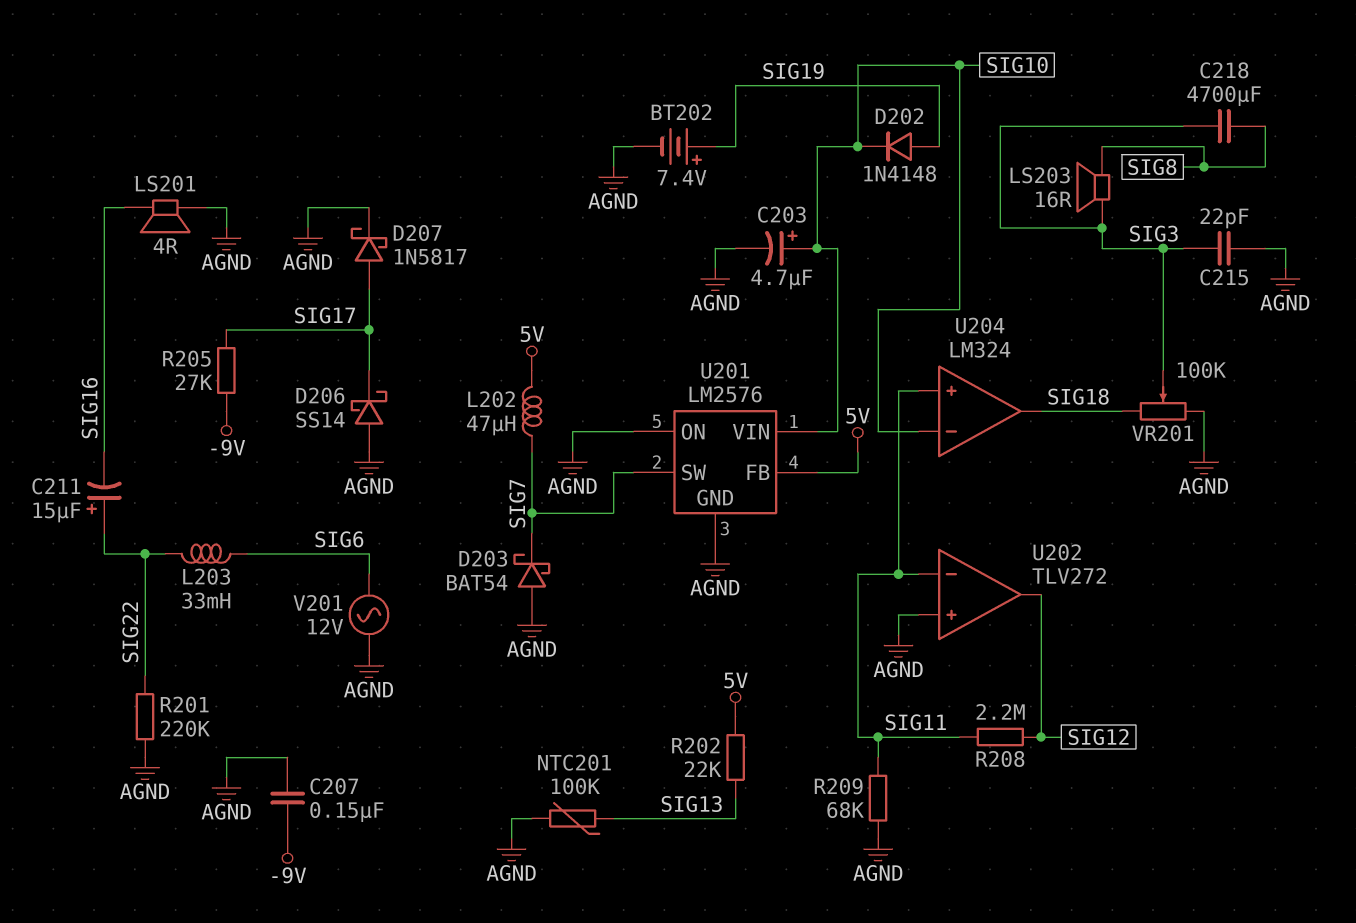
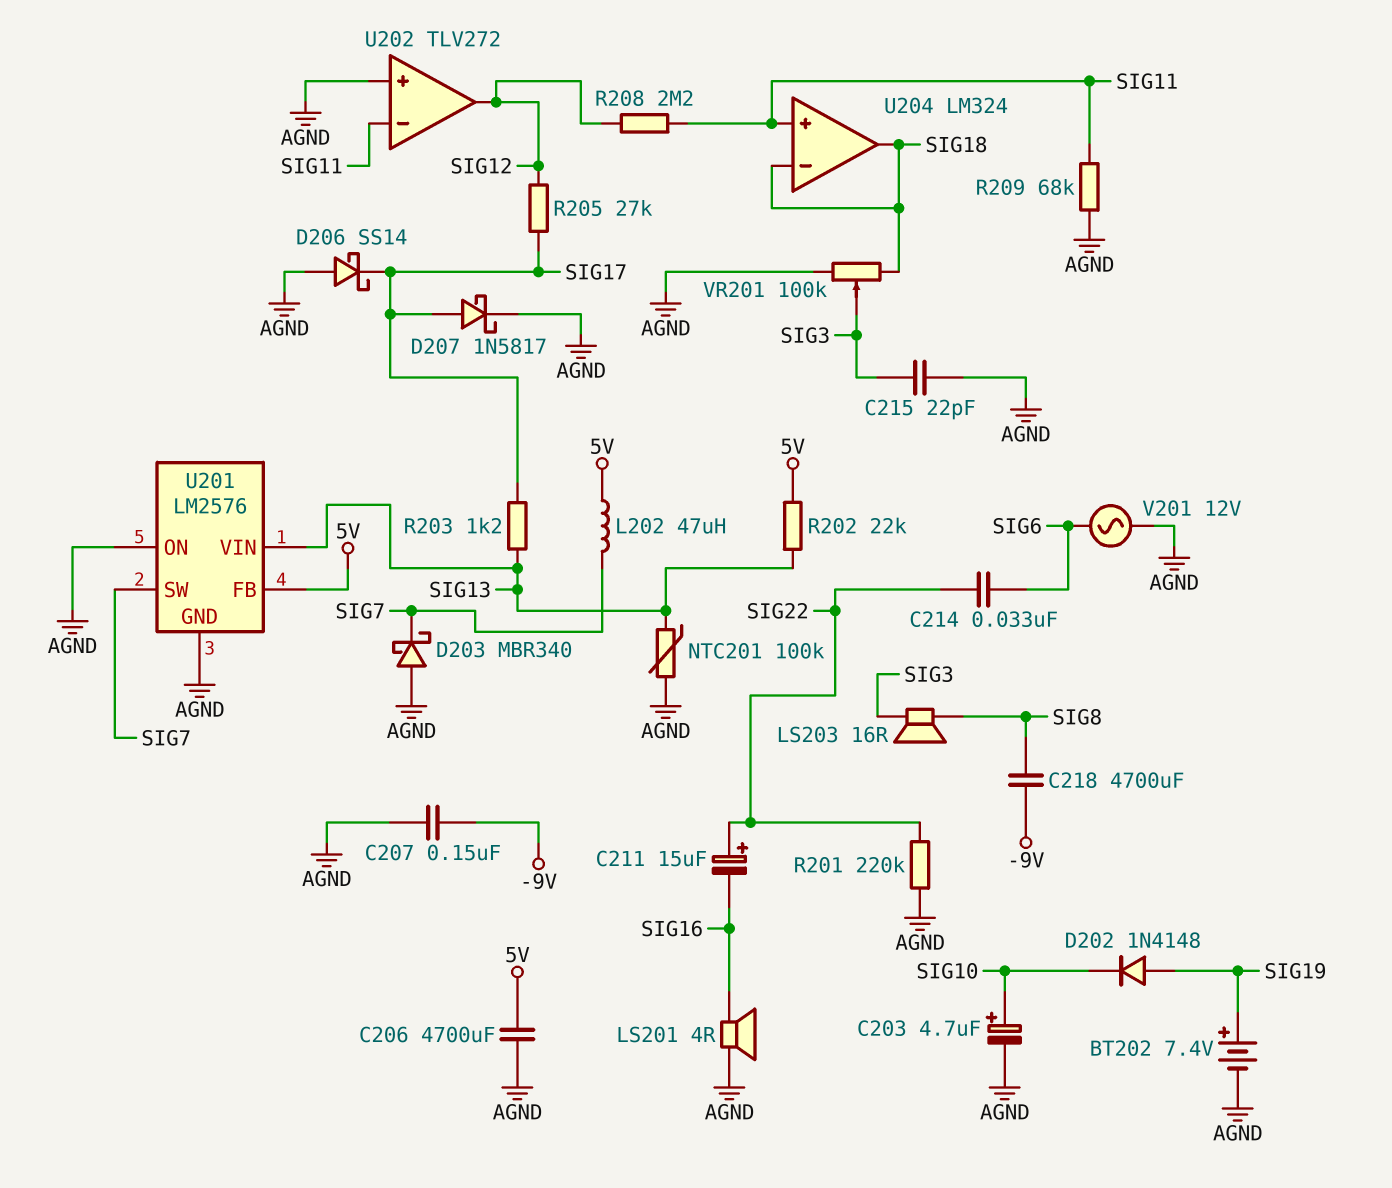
C206: none -> 4700uF (5V, AGND)
C214: none -> 33nF (SIG6, SIG22)
C218: 4700uF (SIG3, SIG8) -> 4700uF (-9V, SIG8)
D203: schottky BAT54 (A AGND, K SIG7) -> schottky MBR340 (A AGND, K SIG7)
L203: 33mH (SIG6, SIG22) -> none
R203: none -> 1.2k (SIG13, SIG17)
R205: 27k (-9V, SIG17) -> 27k (SIG12, SIG17)
U201 pin VIN: SIG10 -> SIG13
U204 pin in-: SIG10 -> SIG18

